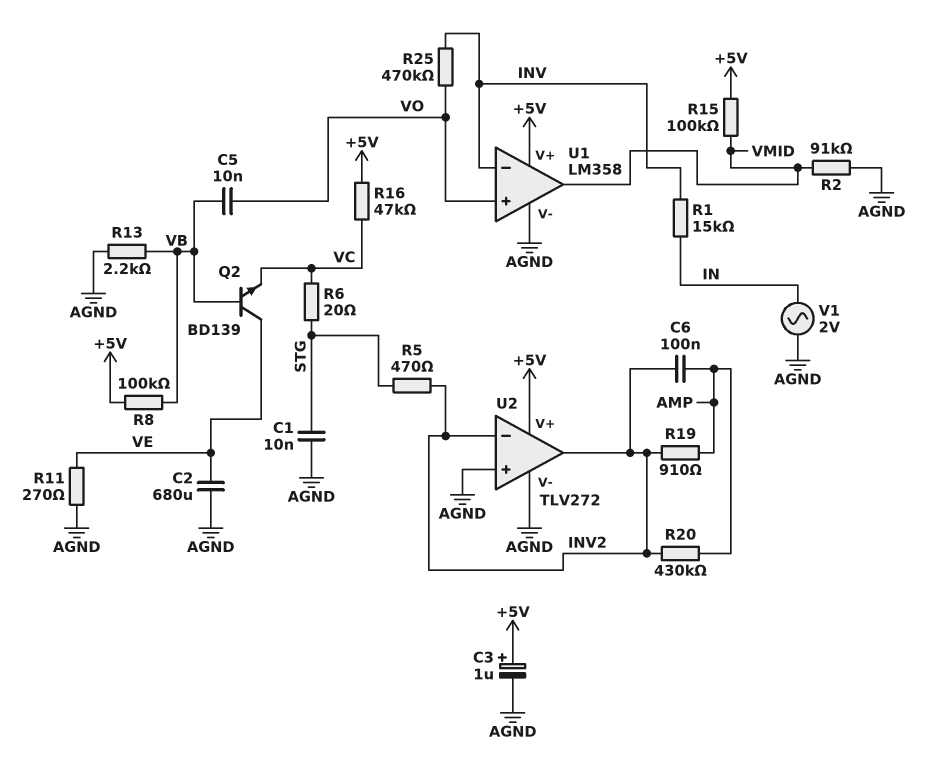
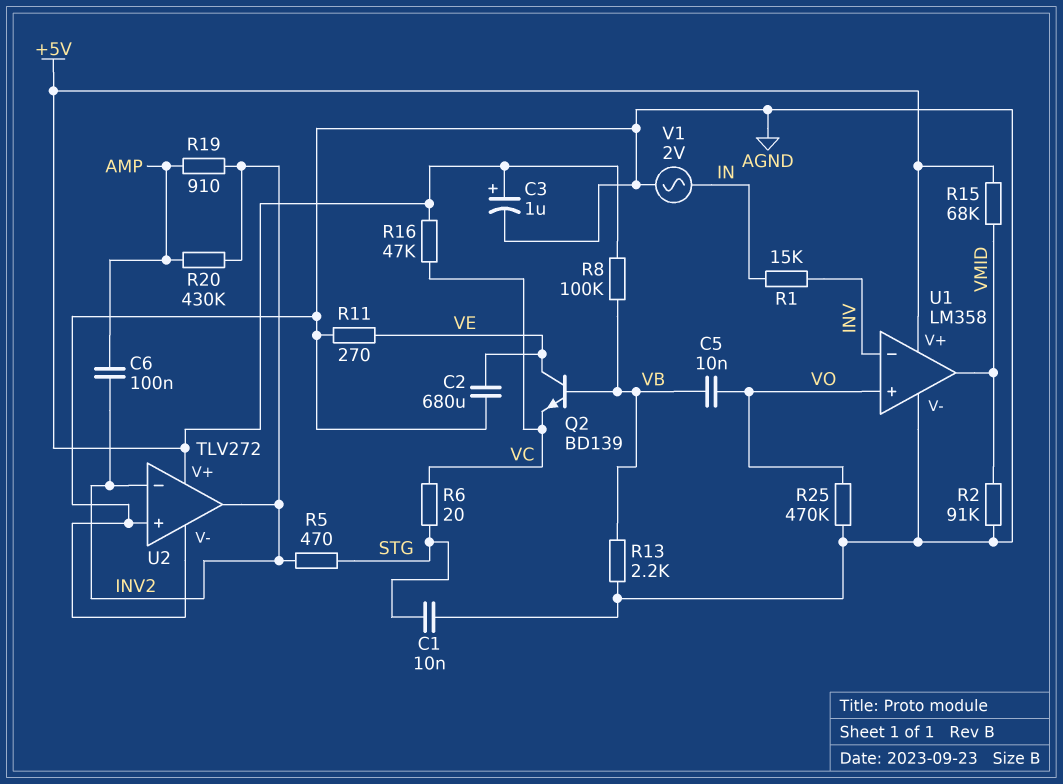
R15: 100k (+5V, VMID) -> 68k (+5V, VMID)
R25: 470k (INV, VO) -> 470k (AGND, VO)

